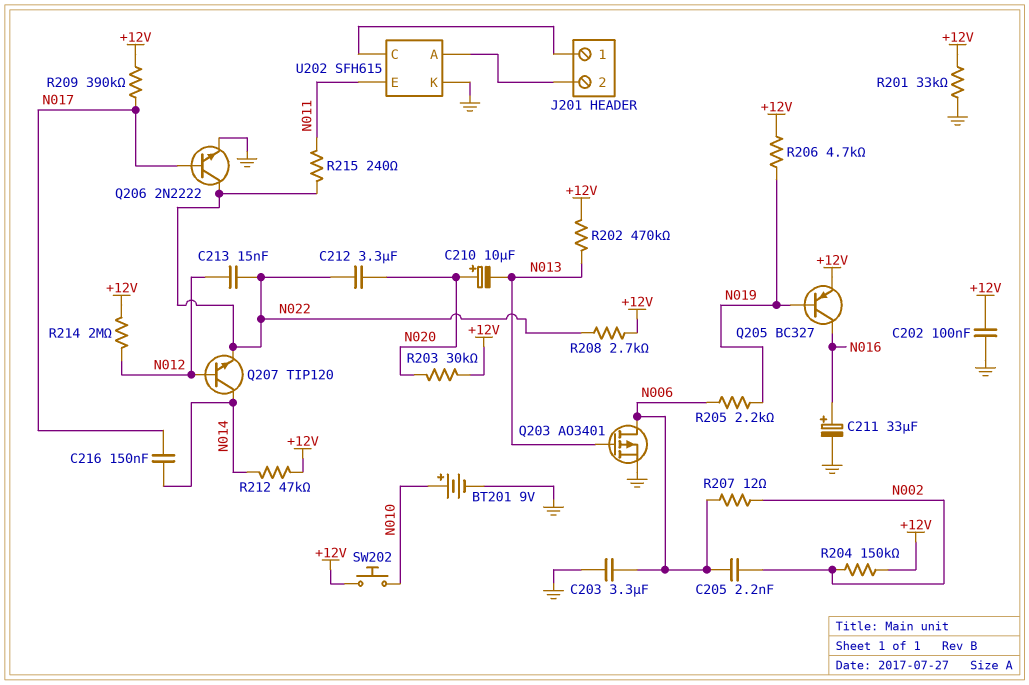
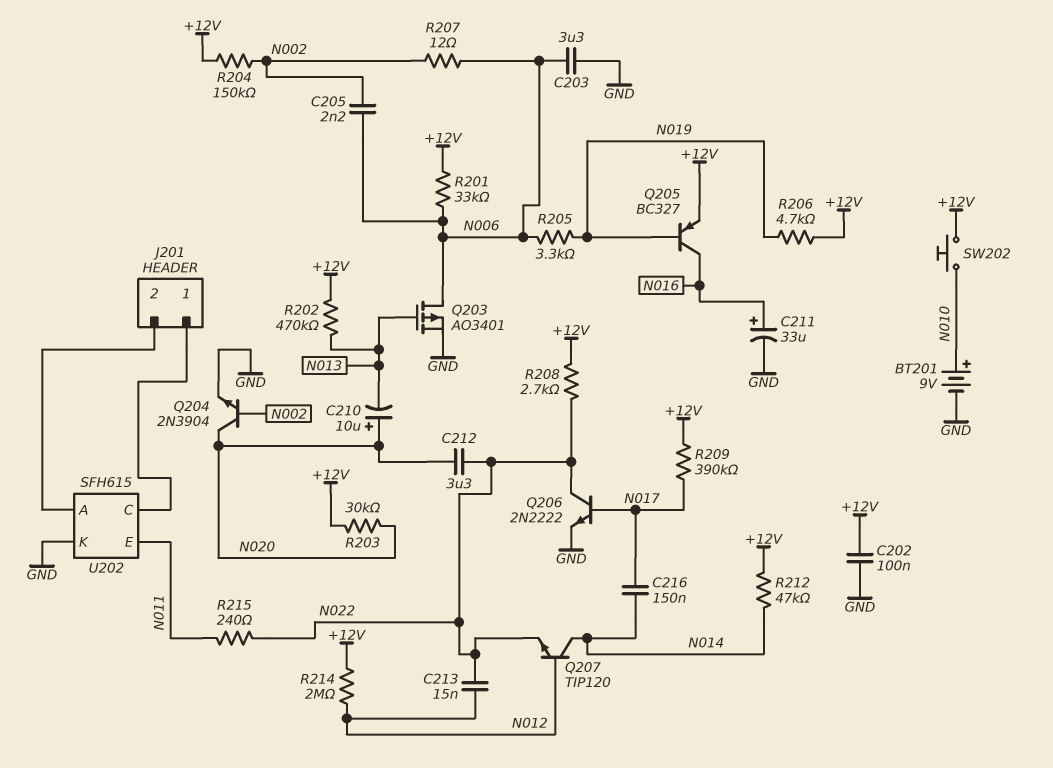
Q204: none -> NPN 2N3904 (B N002, C N020, E GND)
R201: 33k (+12V, GND) -> 33k (+12V, N006)
R205: 2.2k (N006, N019) -> 3.3k (N006, N019)

